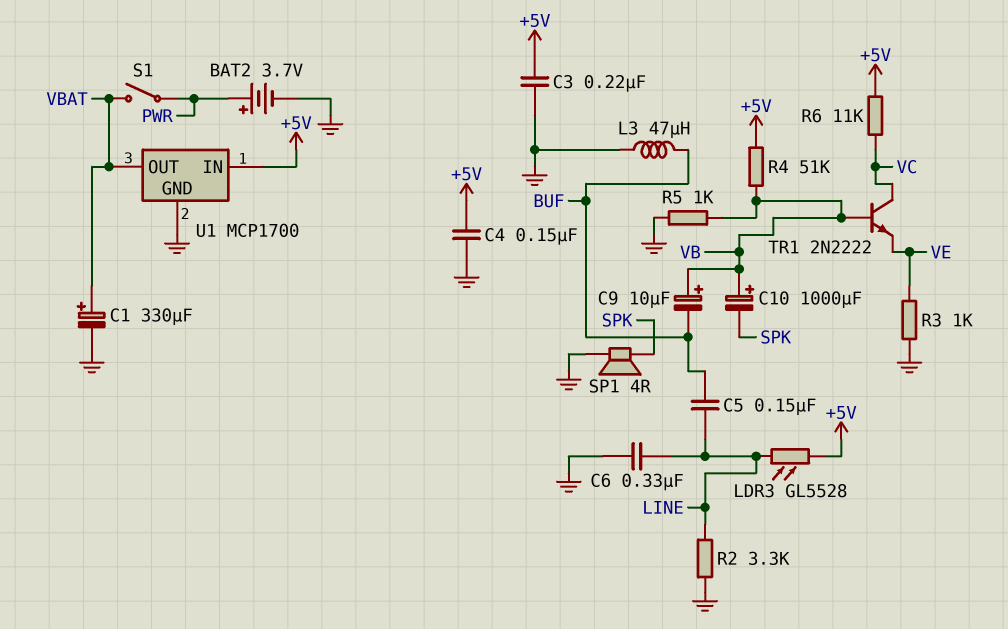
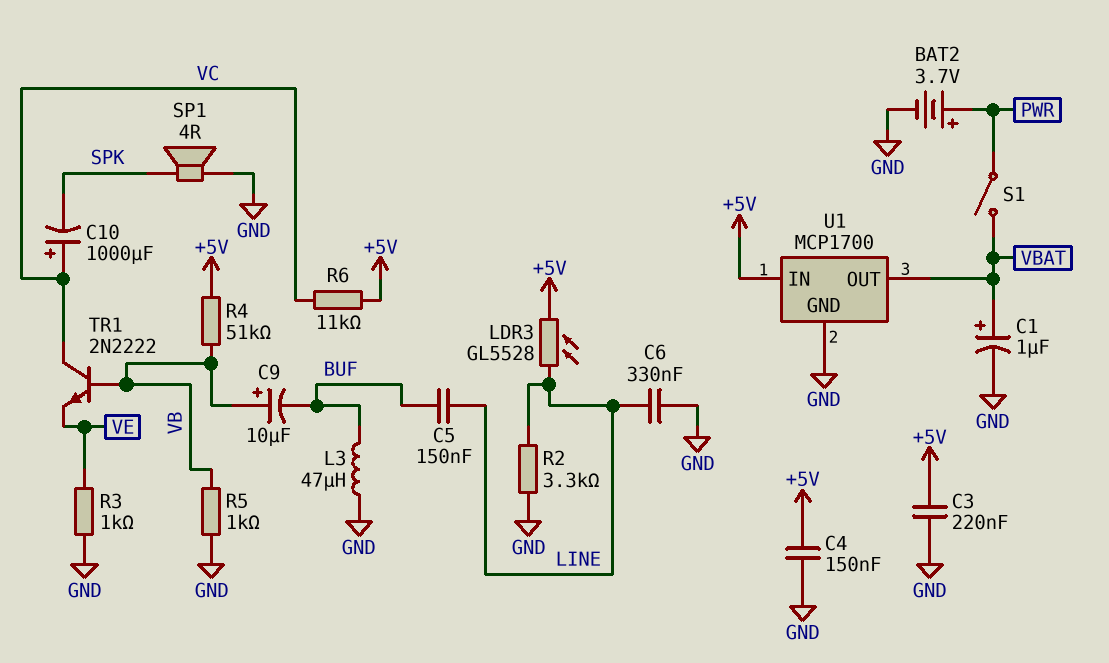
C1: 330uF (plus VBAT, minus GND) -> 1uF (plus VBAT, minus GND)
C10: 1000uF (plus VB, minus SPK) -> 1000uF (plus VC, minus SPK)

